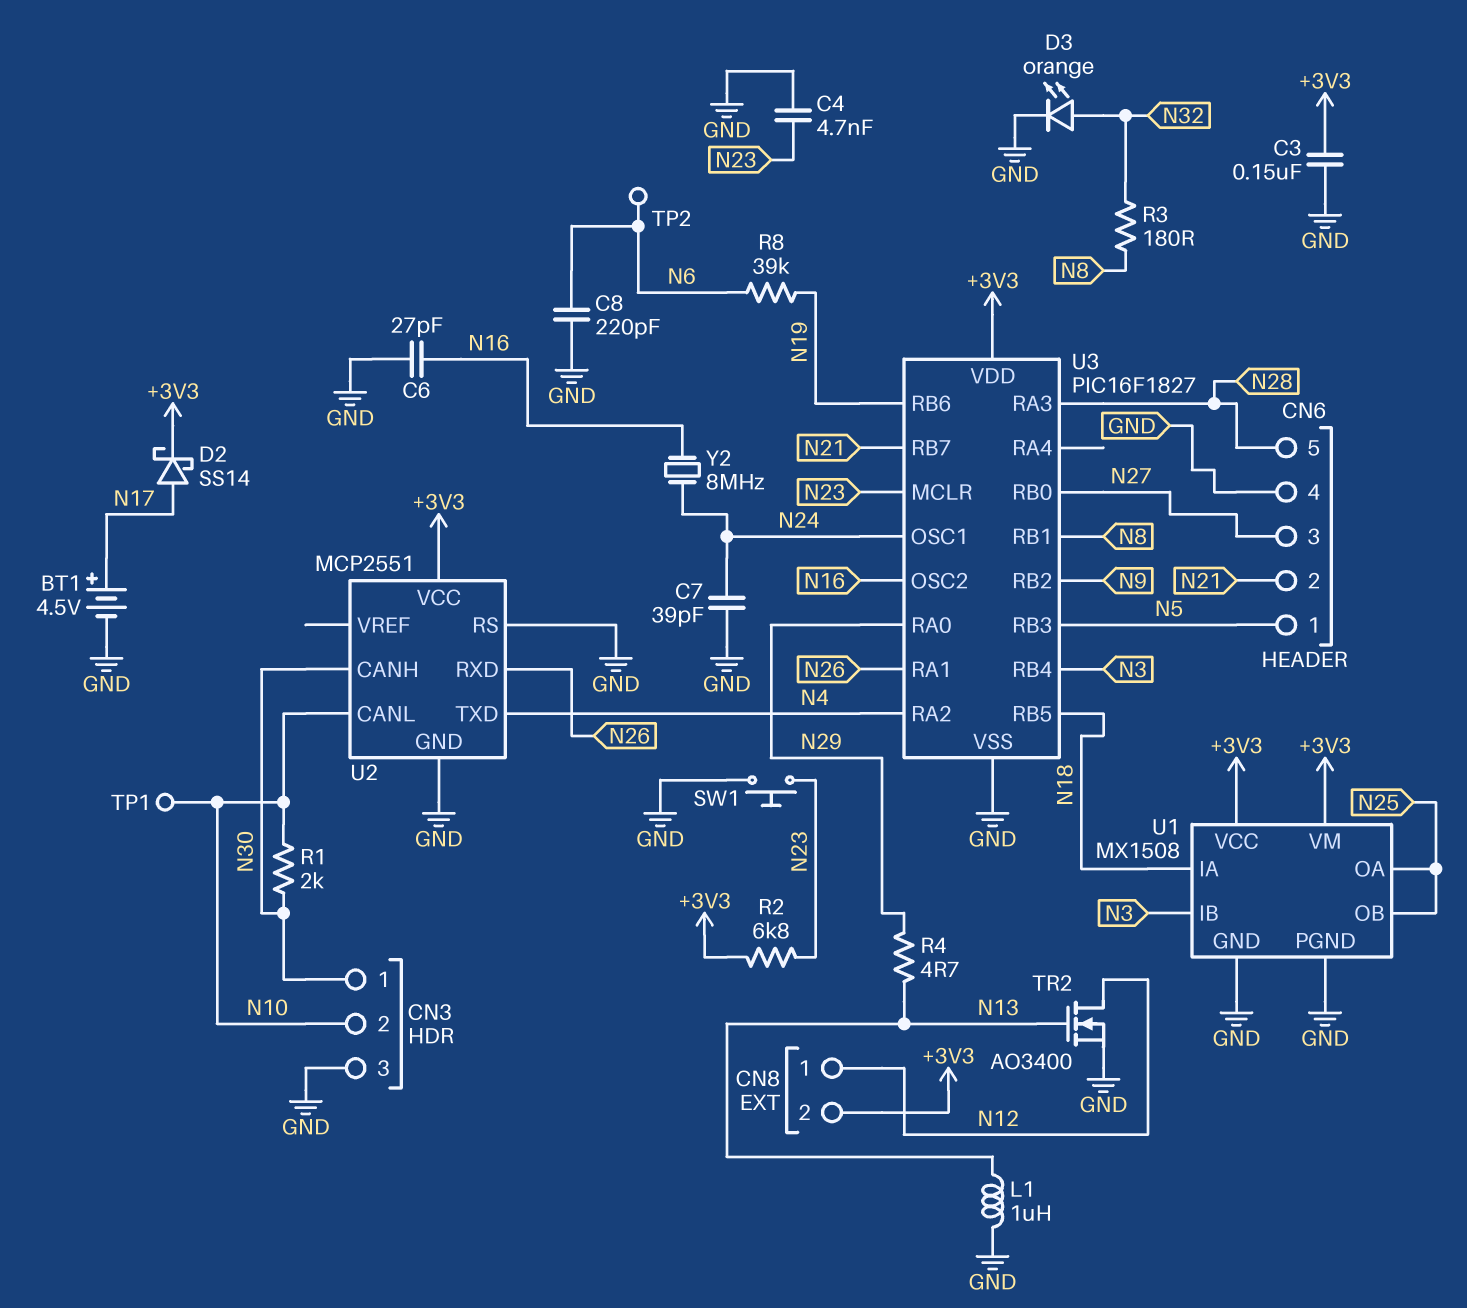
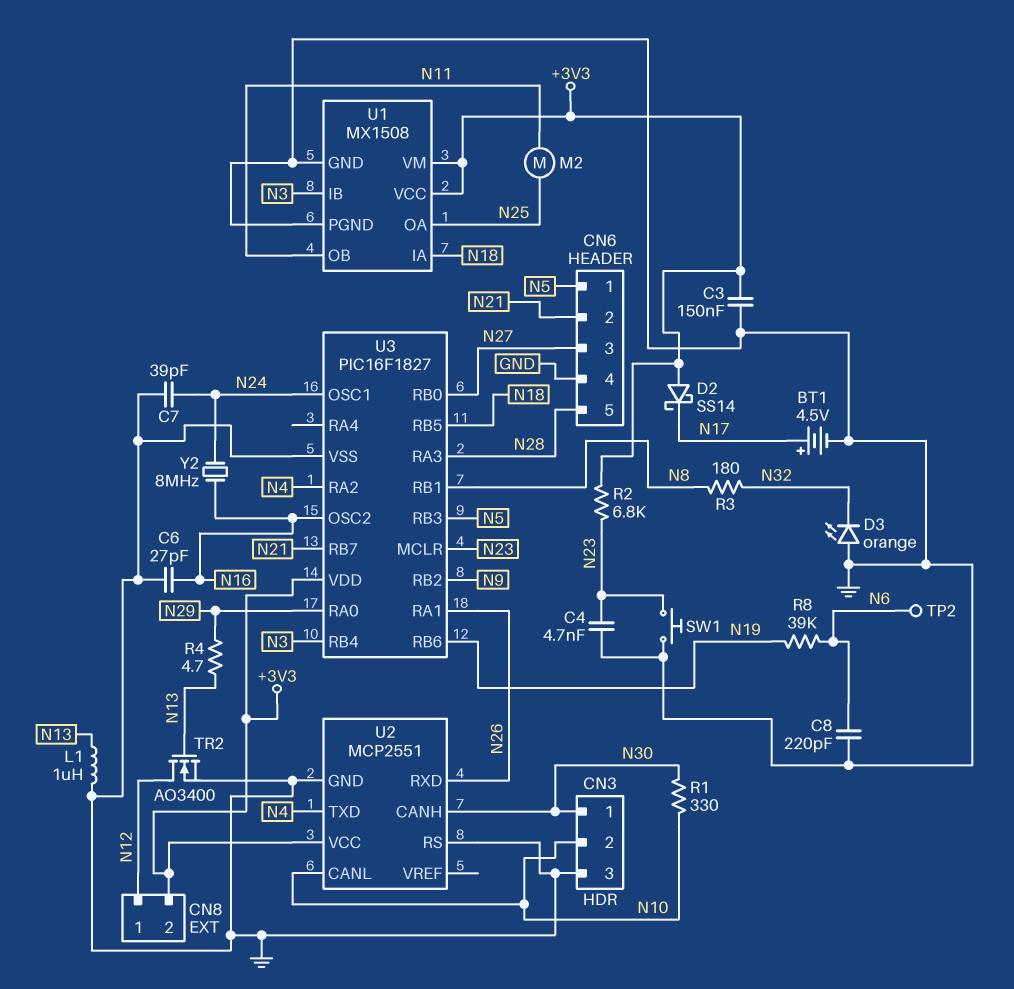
D2: schottky SS14 (A N17, K +3V3) -> schottky SS14 (A +3V3, K N17)
D3: LED orange (A N32, K GND) -> LED orange (A GND, K N32)
M2: none -> motor (N11, N25)
R1: 2k (N10, N30) -> 330 (N10, N30)
TP1: test point (N10) -> none
U1 pin OB: N25 -> N11

